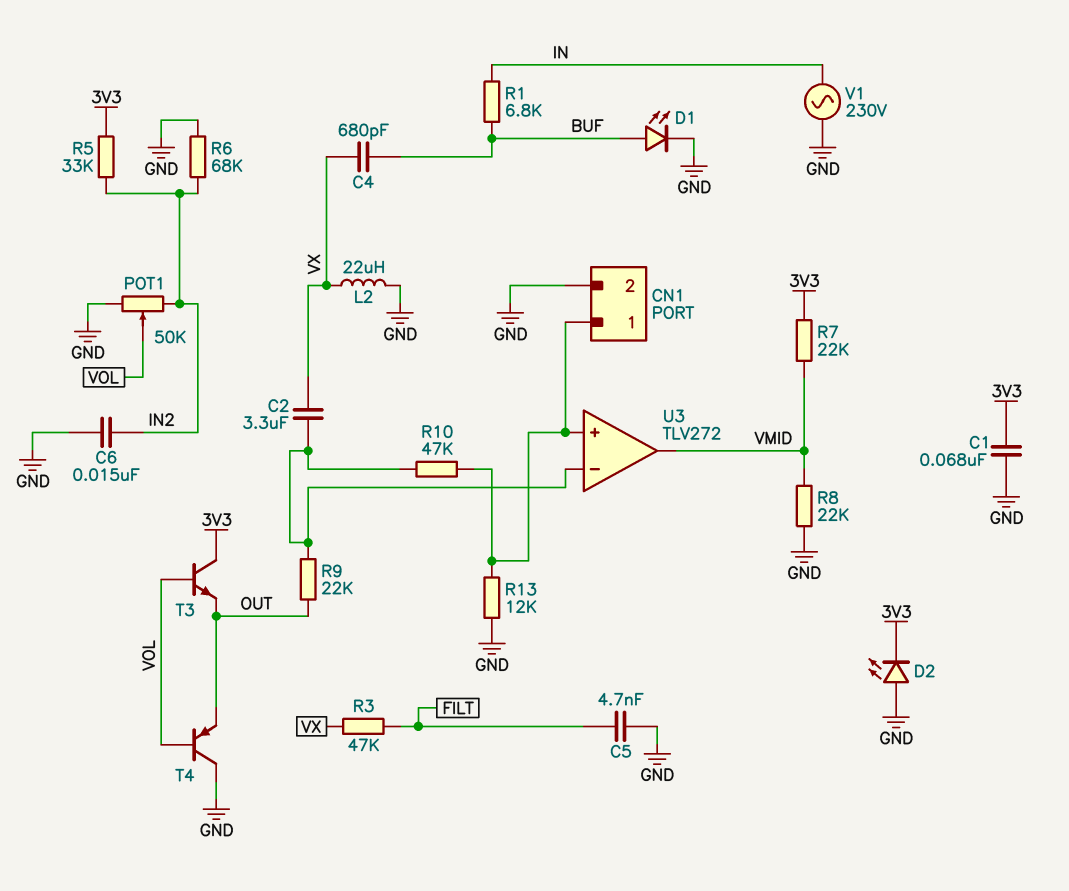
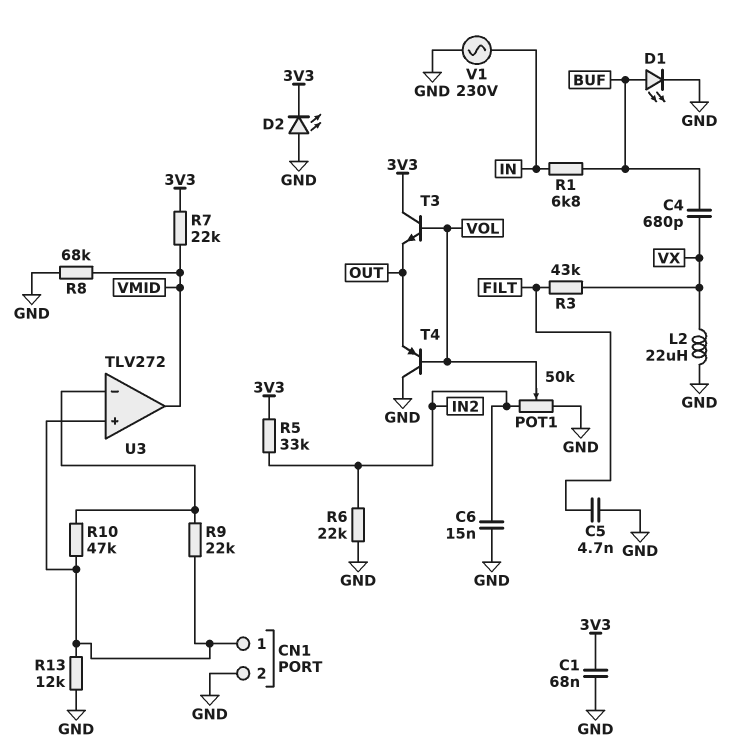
C2: 3.3uF (U3/in-, VX) -> none
R3: 47k (FILT, VX) -> 43k (FILT, VX)
R6: 68k (GND, IN2) -> 22k (GND, IN2)
R8: 22k (GND, VMID) -> 68k (GND, VMID)
R9: 22k (OUT, U3/in-) -> 22k (CN1/1, U3/in-)

